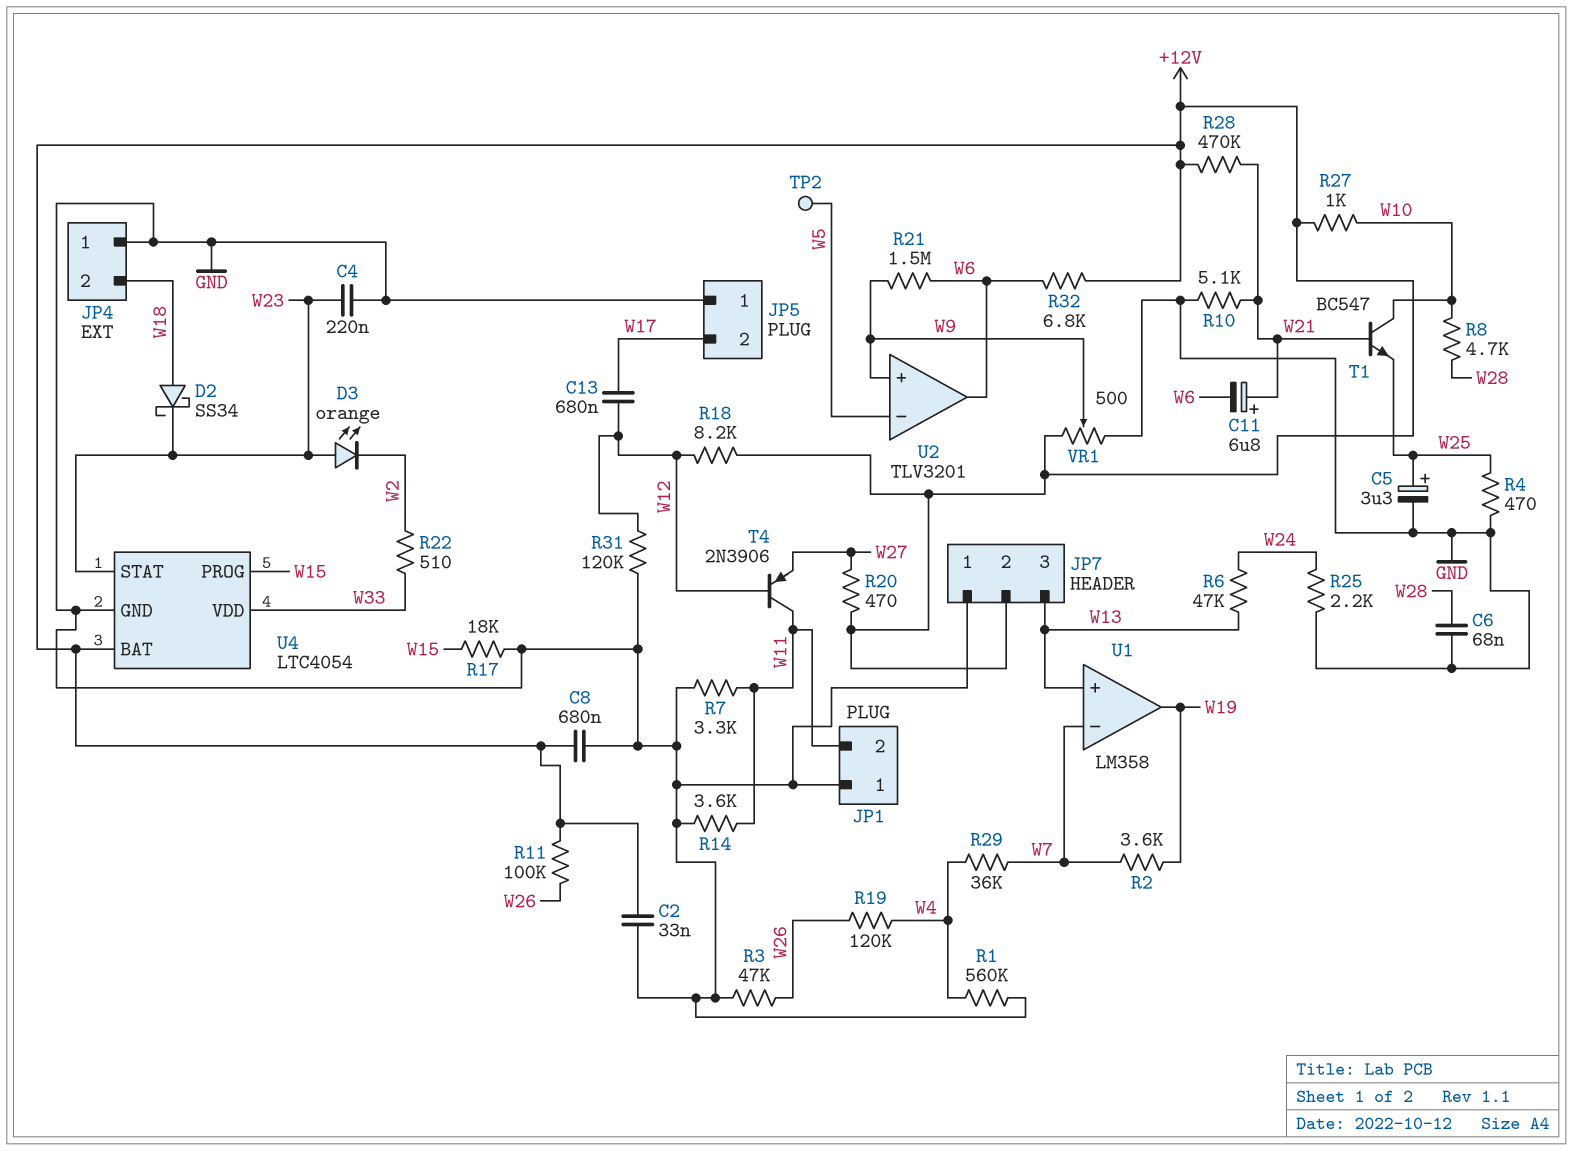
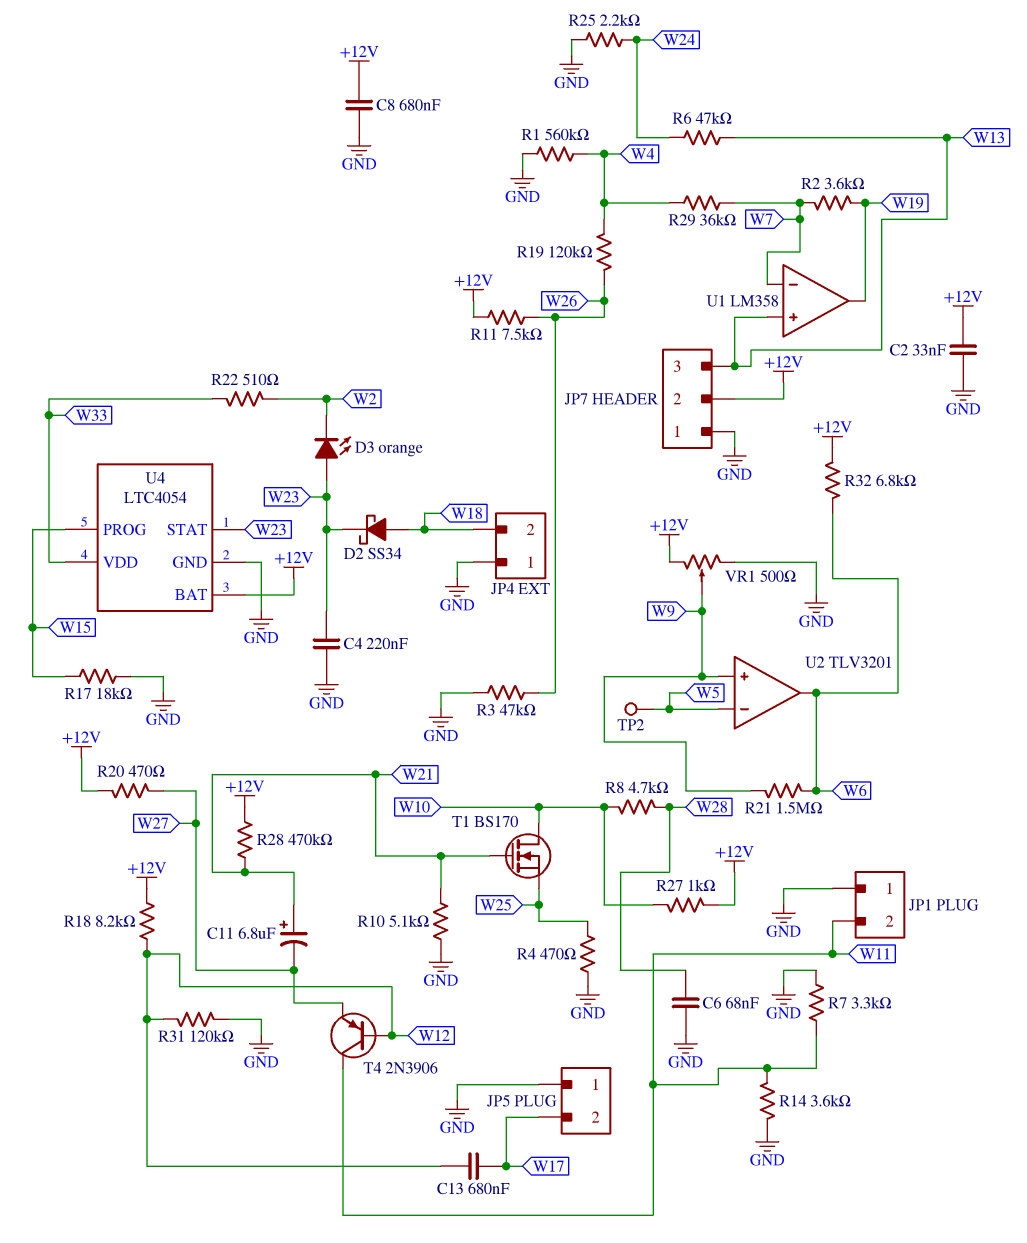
C5: 3.3uF (plus W25, minus GND) -> none
C11: 6.8uF (plus W21, minus W6) -> 6.8uF (plus W21, minus W27)
R11: 100k (+12V, W26) -> 7.5k (+12V, W26)
T1: NPN BC547 (B W21, C W10, E W25) -> NMOS BS170 (G W21, D W10, S W25)

